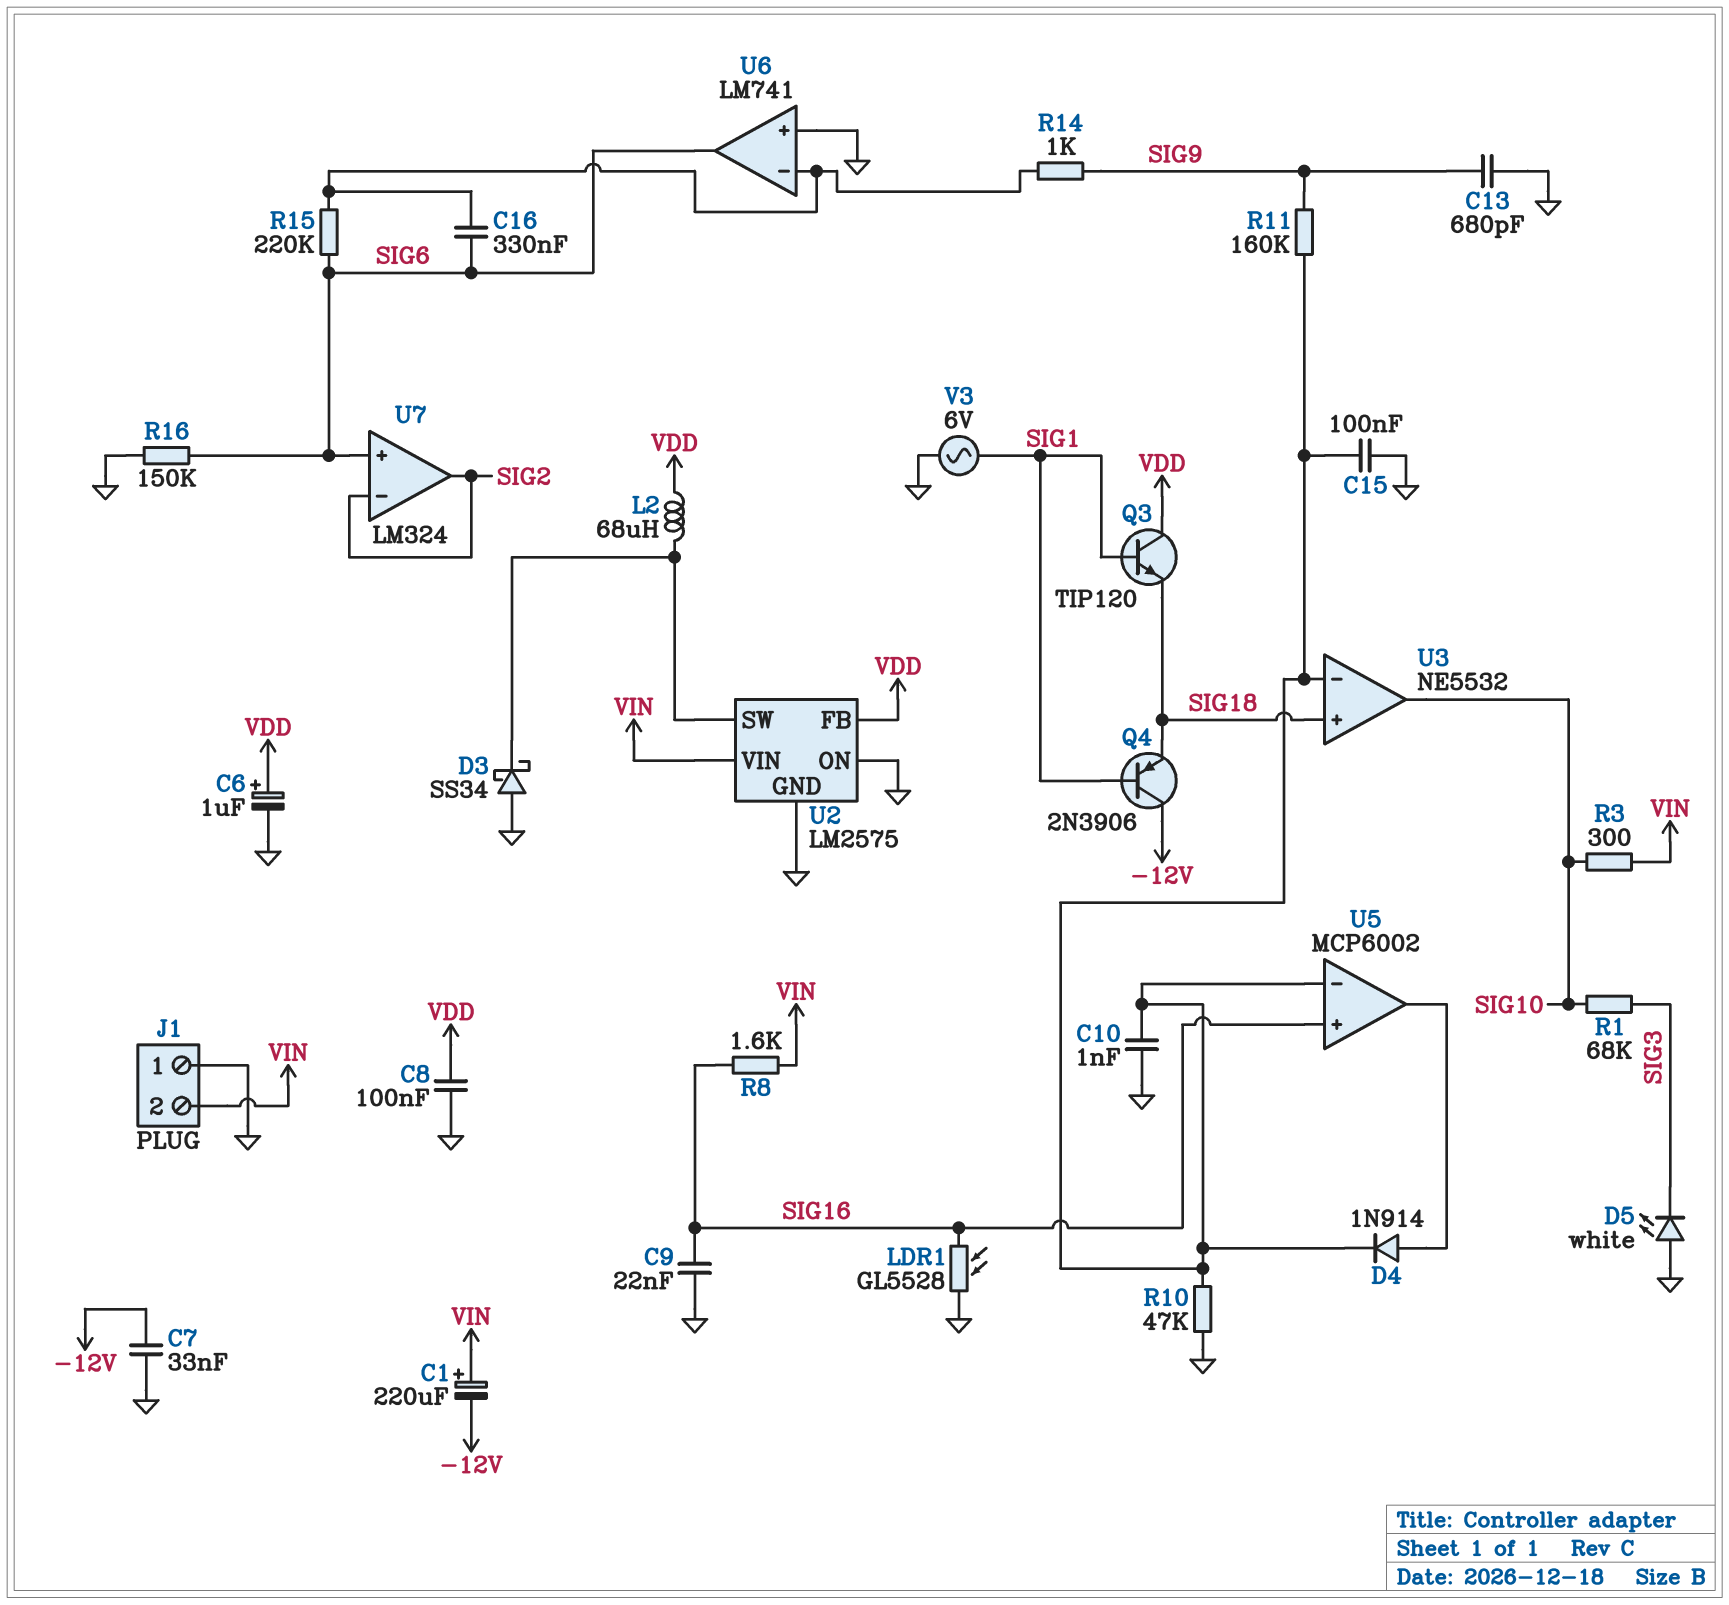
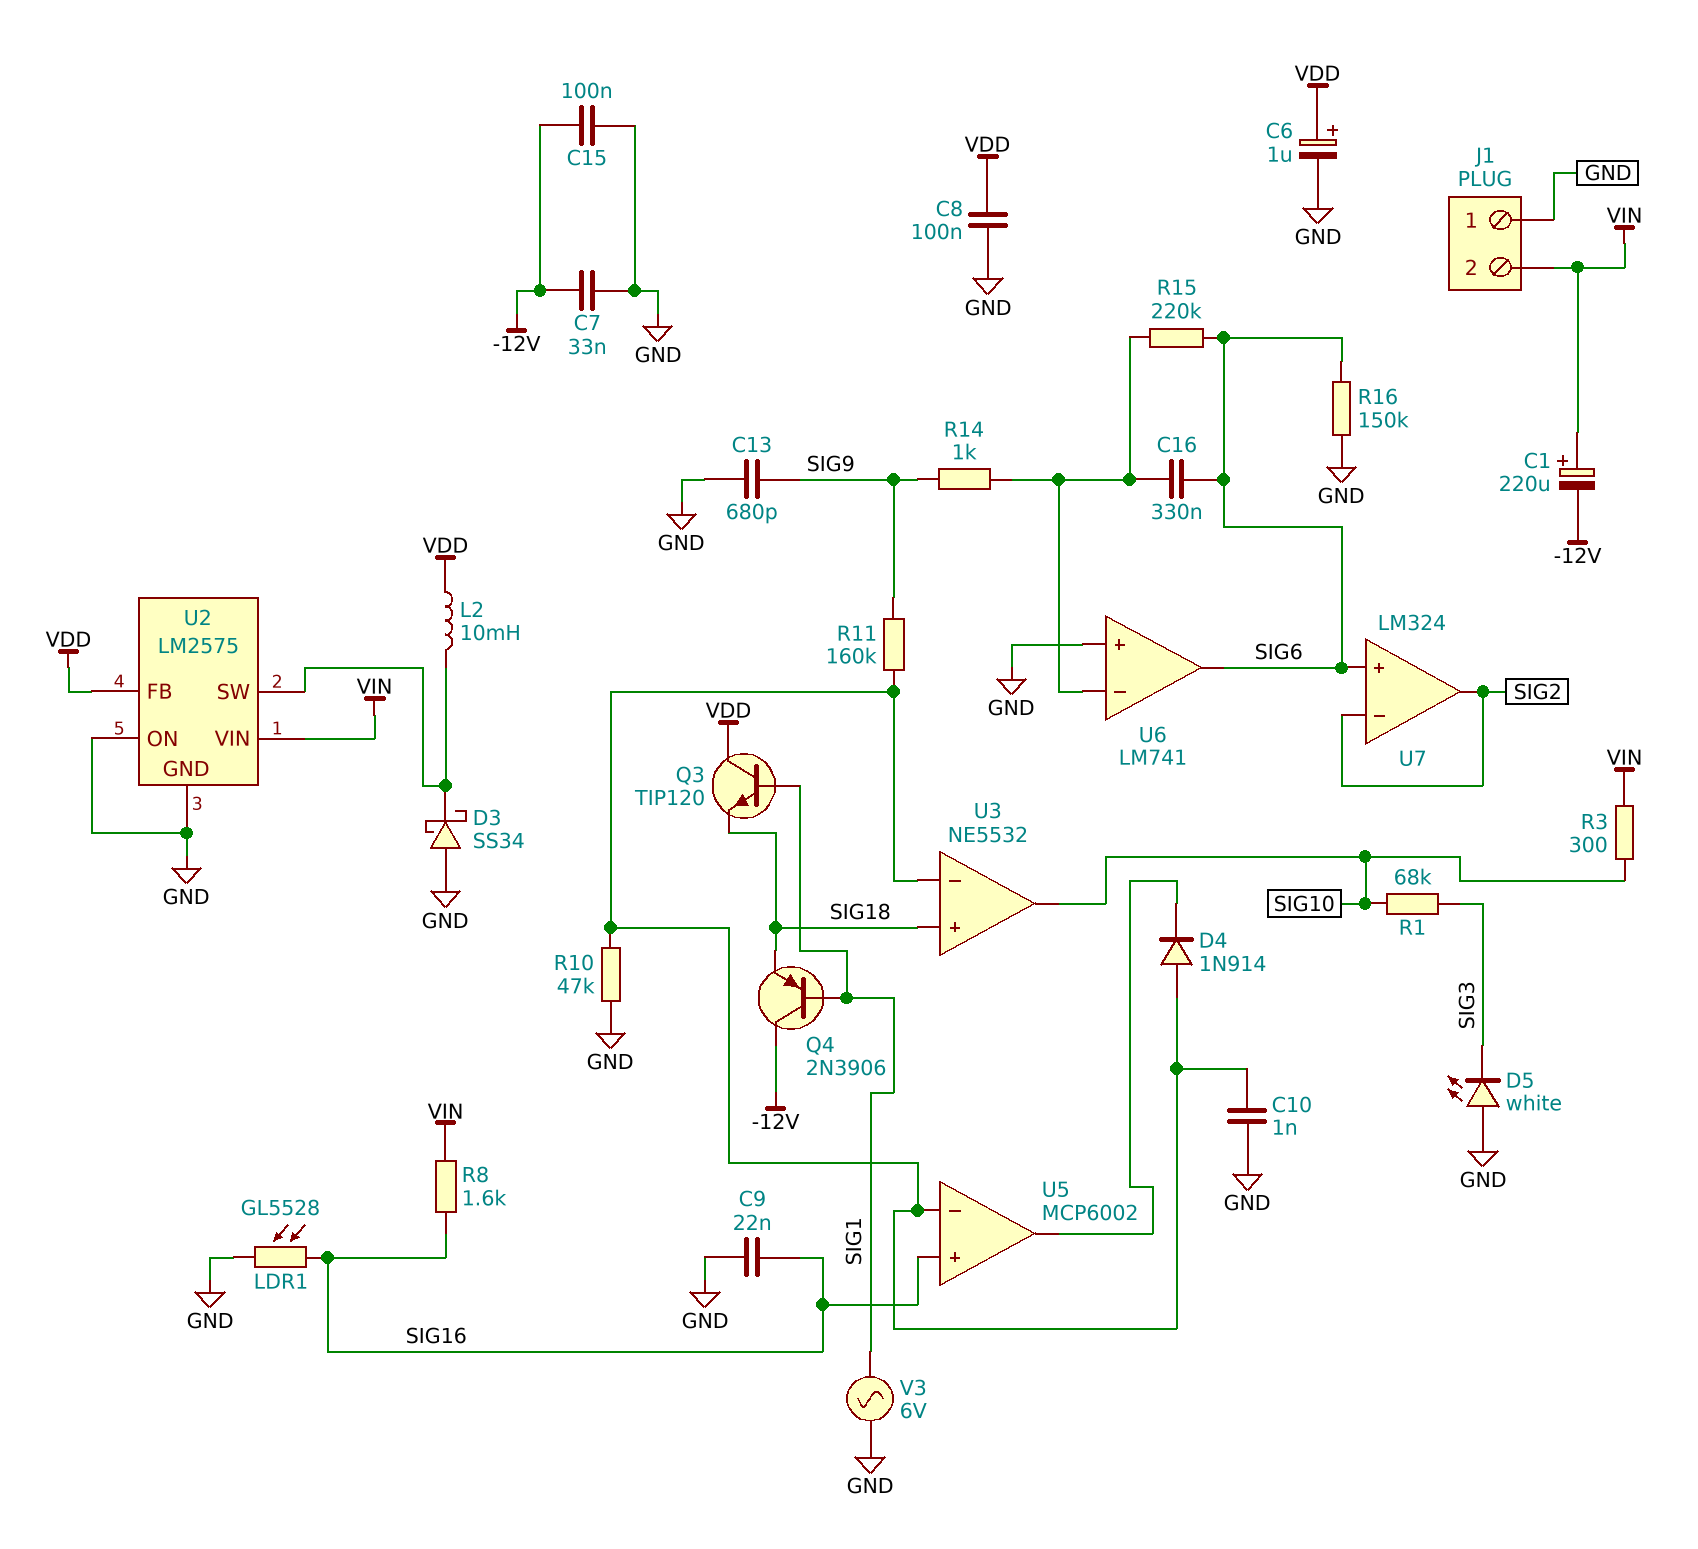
C15: 100nF (GND, U3/in-) -> 100nF (-12V, GND)
D4: diode 1N914 (A U5/out, K U3/in-) -> diode 1N914 (A U3/in-, K U5/out)
L2: 68uH (U2/SW, VDD) -> 10mH (U2/SW, VDD)

